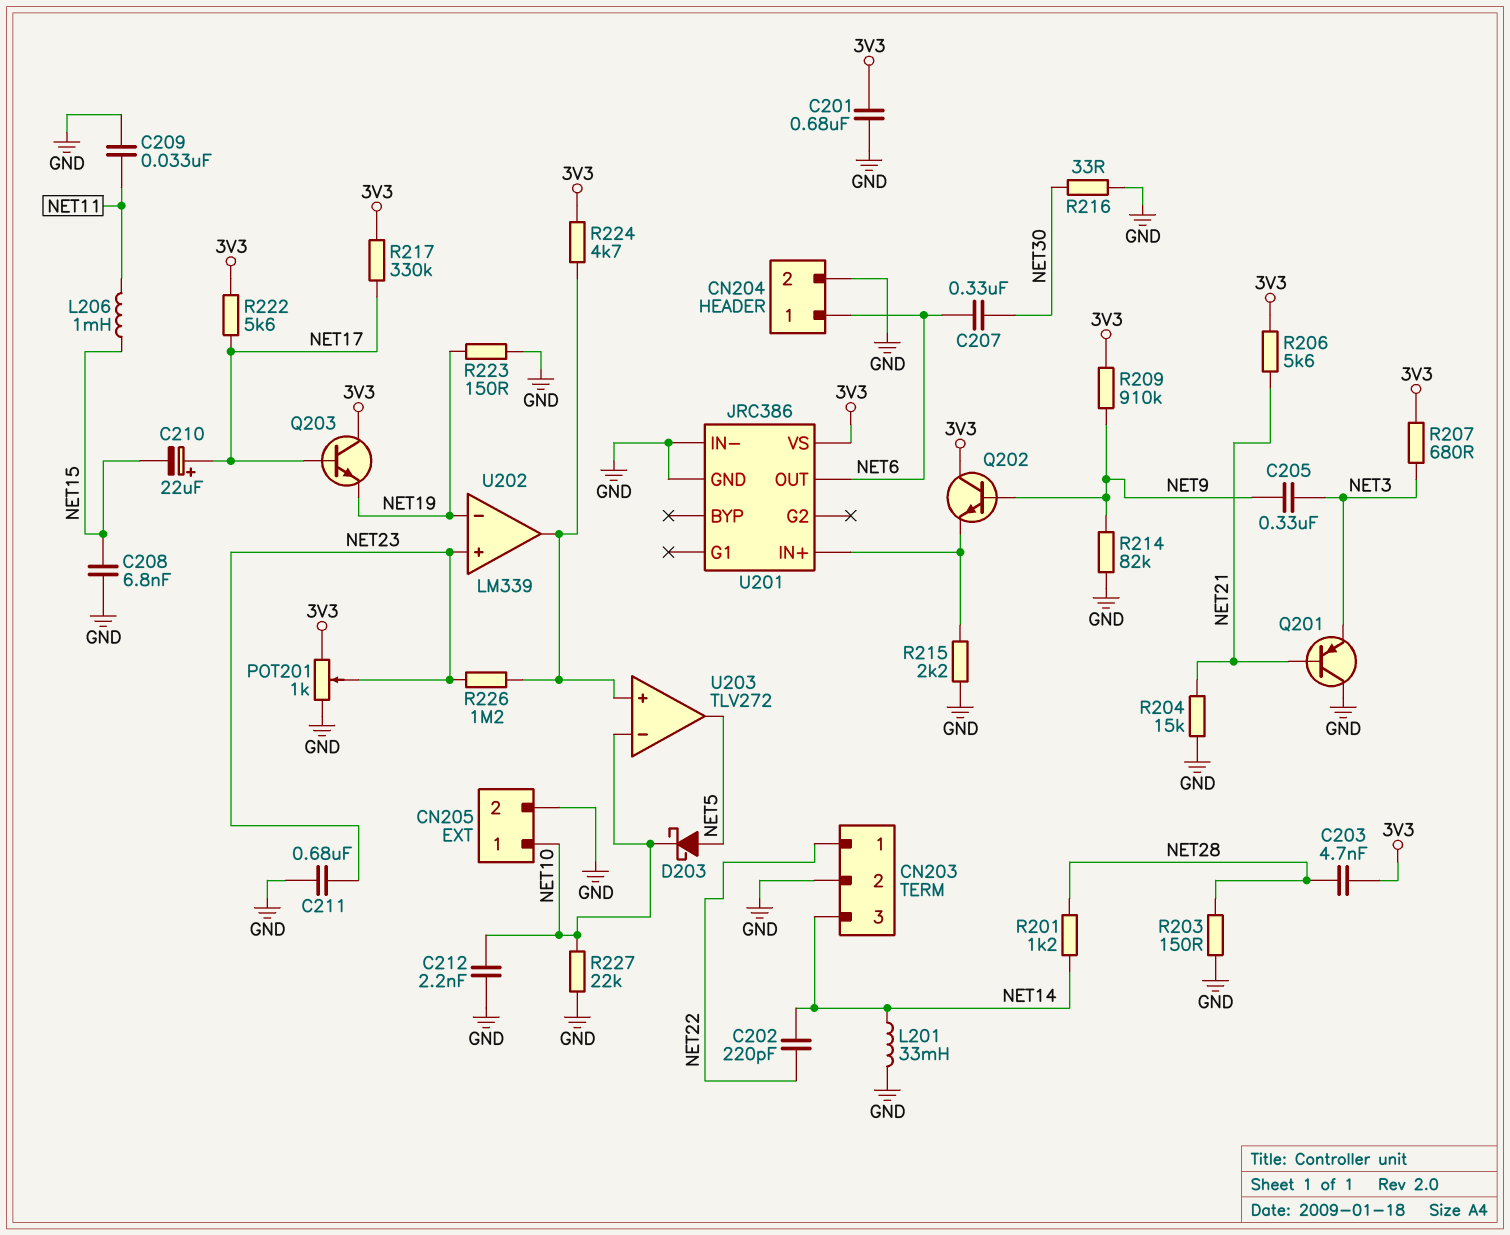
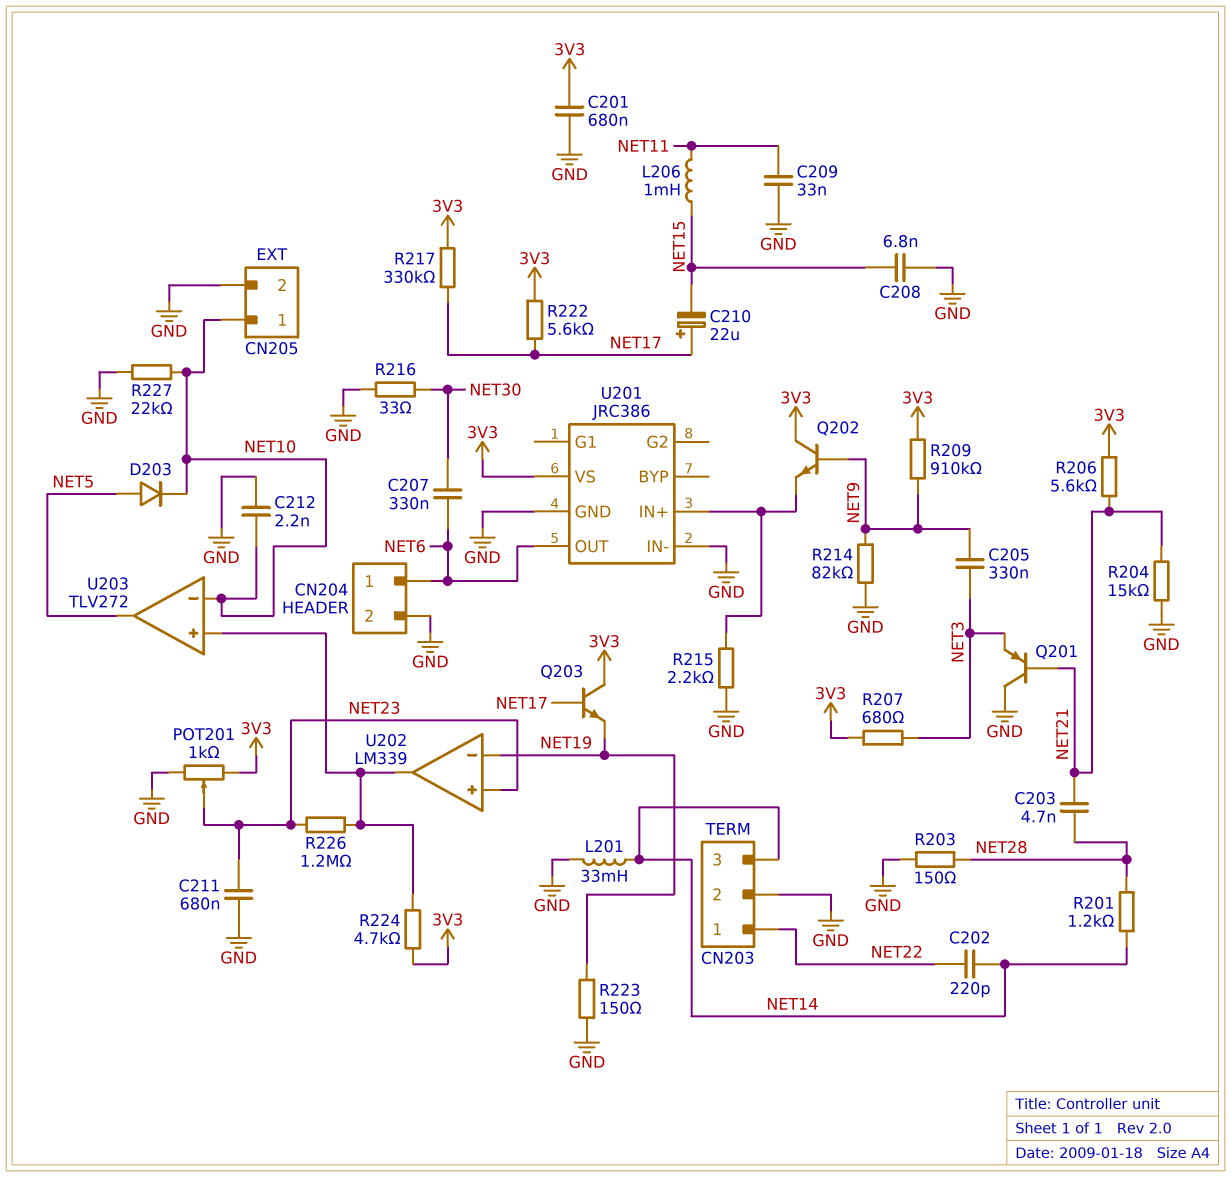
C203: 4.7nF (3V3, NET28) -> 4.7nF (NET21, NET28)
D203: schottky (A NET5, K NET10) -> diode (A NET5, K NET10)

